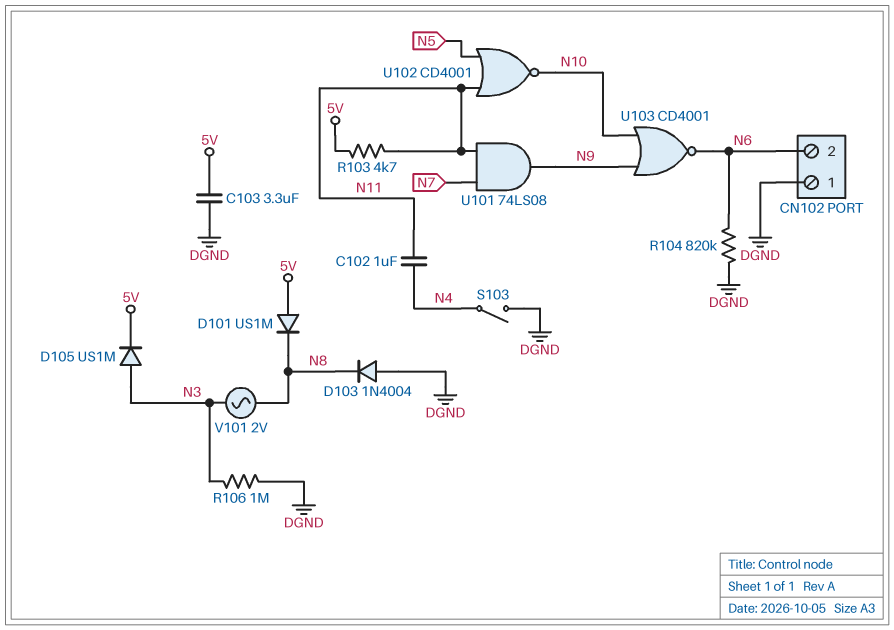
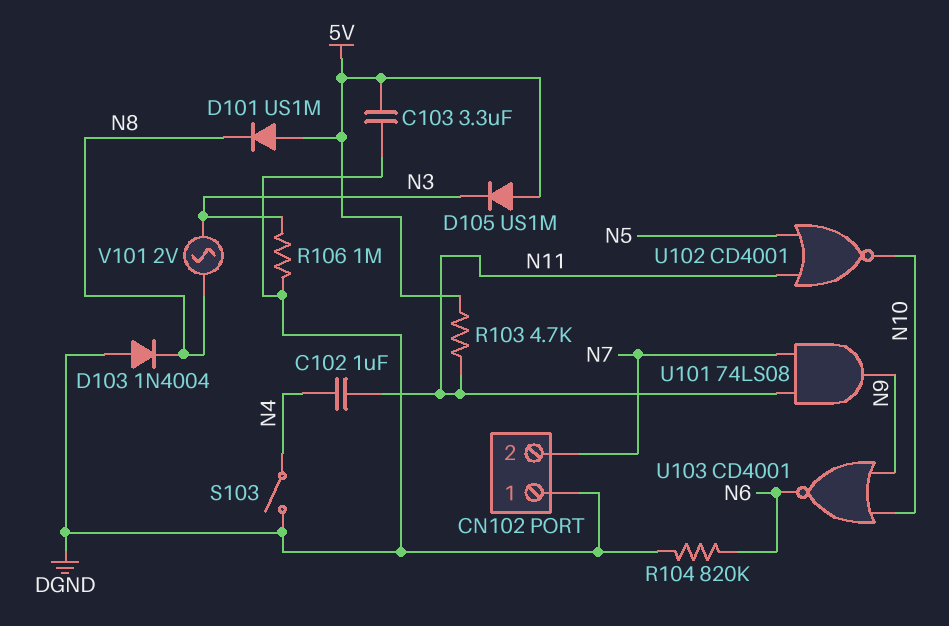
CN102 pin 2: N6 -> N7
D105: diode US1M (A N3, K 5V) -> diode US1M (A 5V, K N3)

